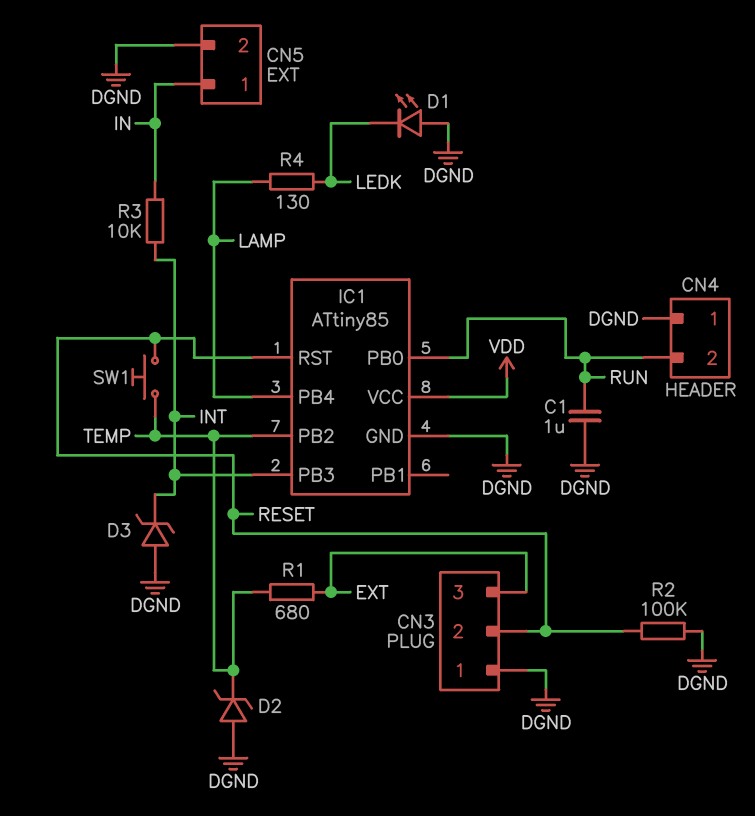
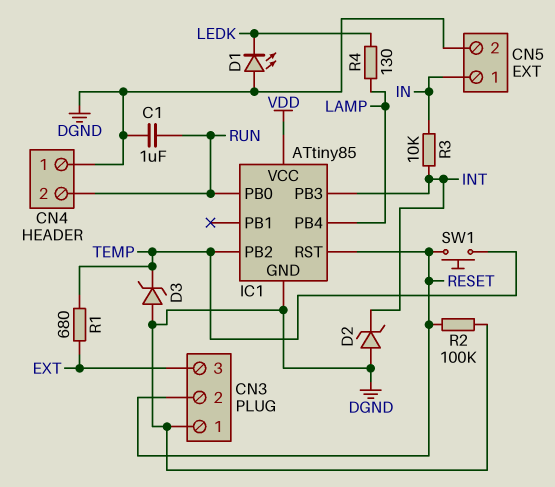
D2: zener (A DGND, K TEMP) -> zener (A DGND, K INT)
D3: zener (A DGND, K INT) -> zener (A DGND, K TEMP)

